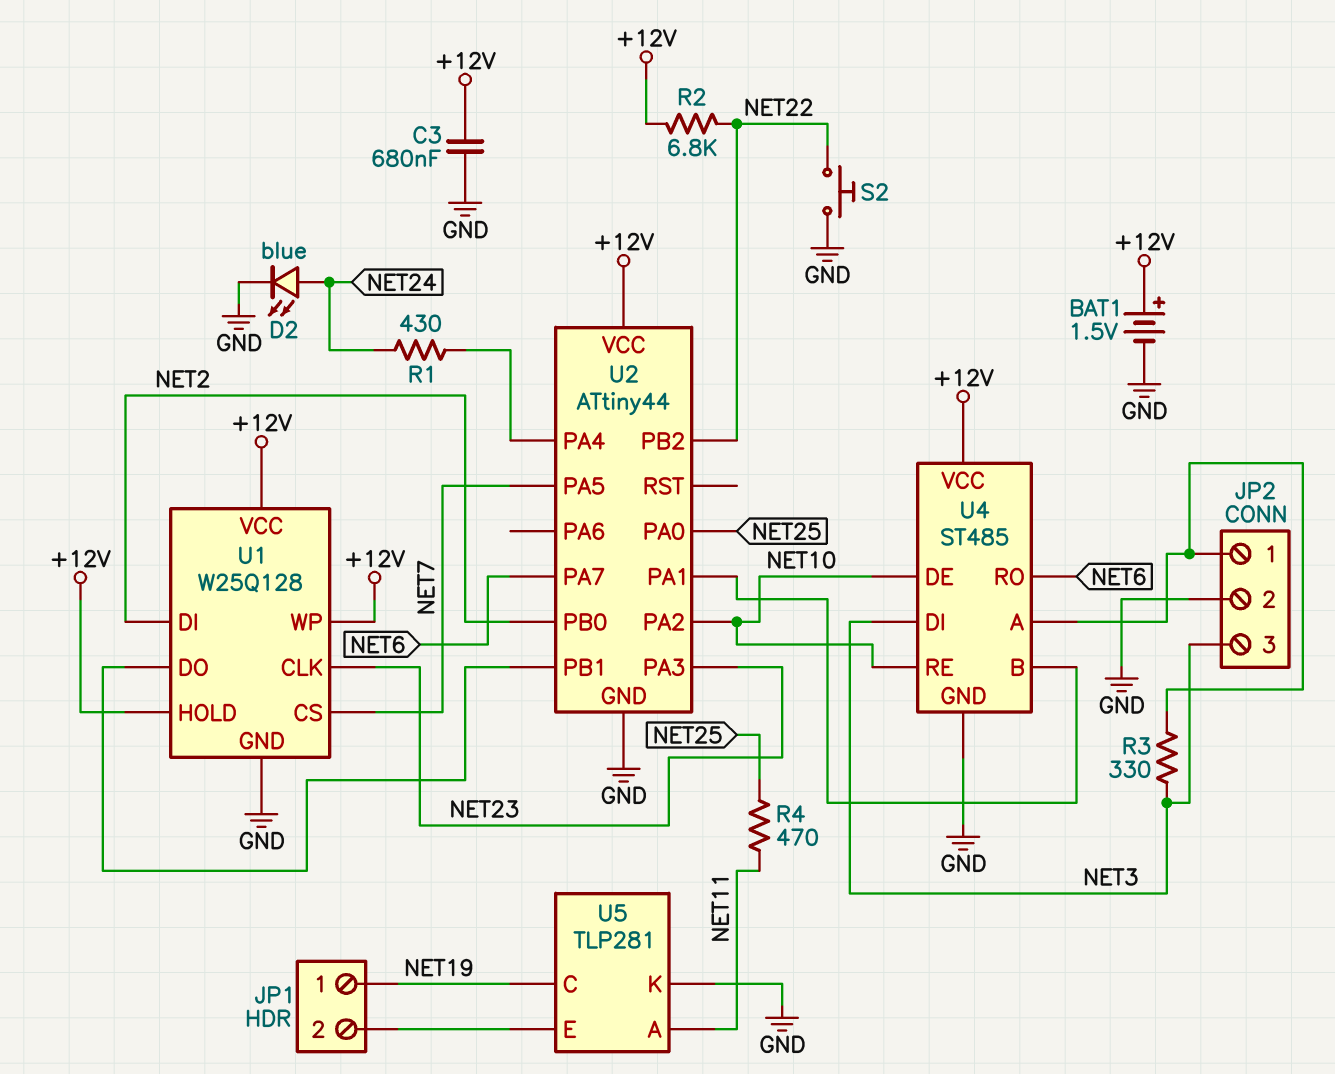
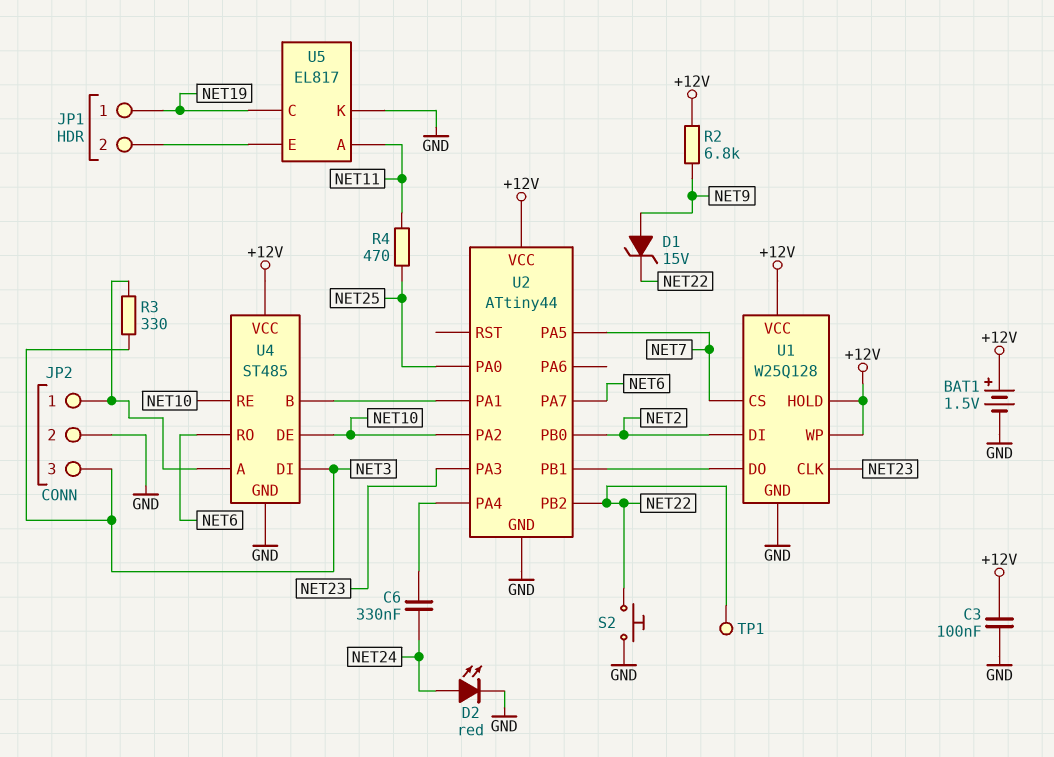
C3: 680nF (+12V, GND) -> 100nF (+12V, GND)
C6: none -> 330nF (NET24, U2/PA4)
D1: none -> zener 15V (A NET9, K NET22)
D2: LED blue (A NET24, K GND) -> LED red (A NET24, K GND)
R1: 430 (NET24, U2/PA4) -> none
R2: 6.8k (+12V, NET22) -> 6.8k (+12V, NET9)
TP1: none -> test point (NET22)
U5: TLP281 -> EL817

